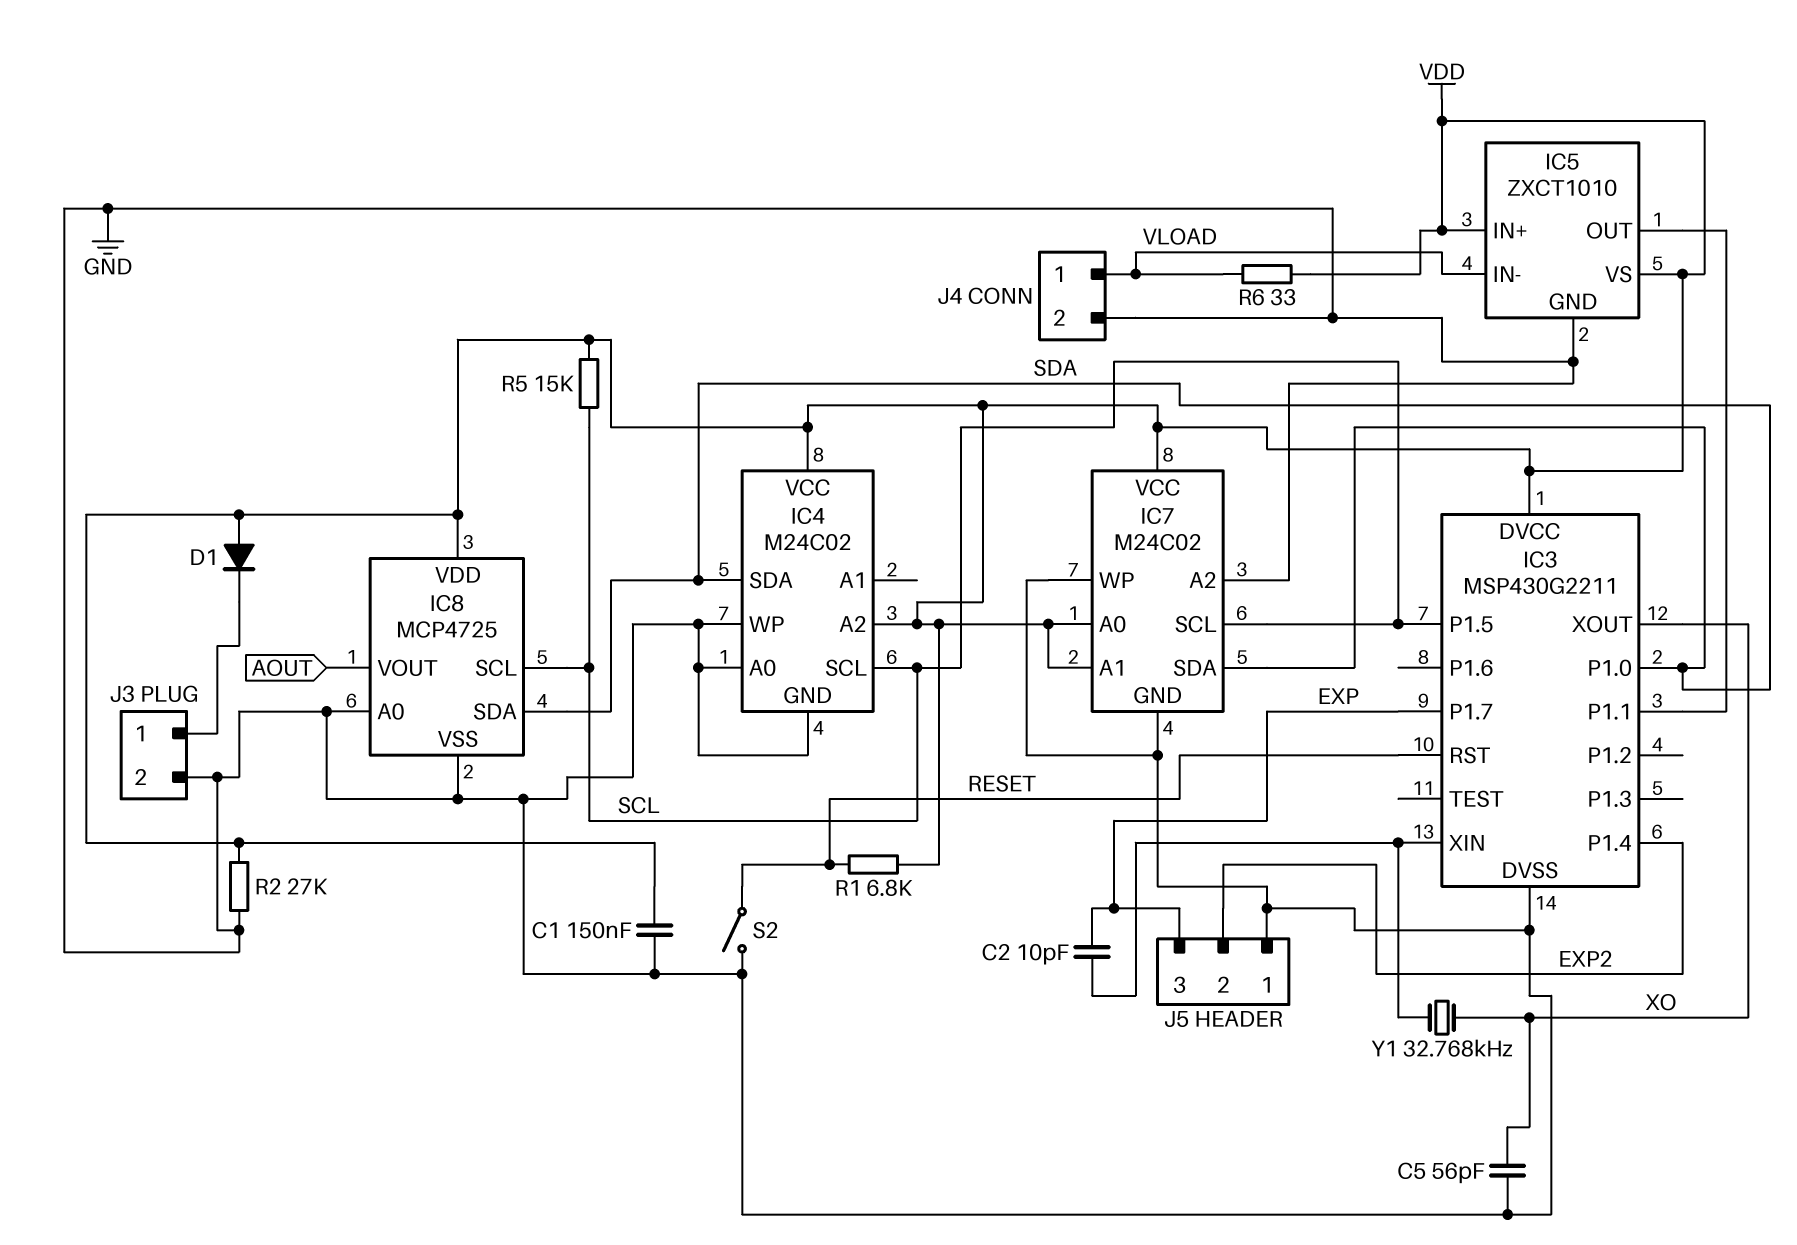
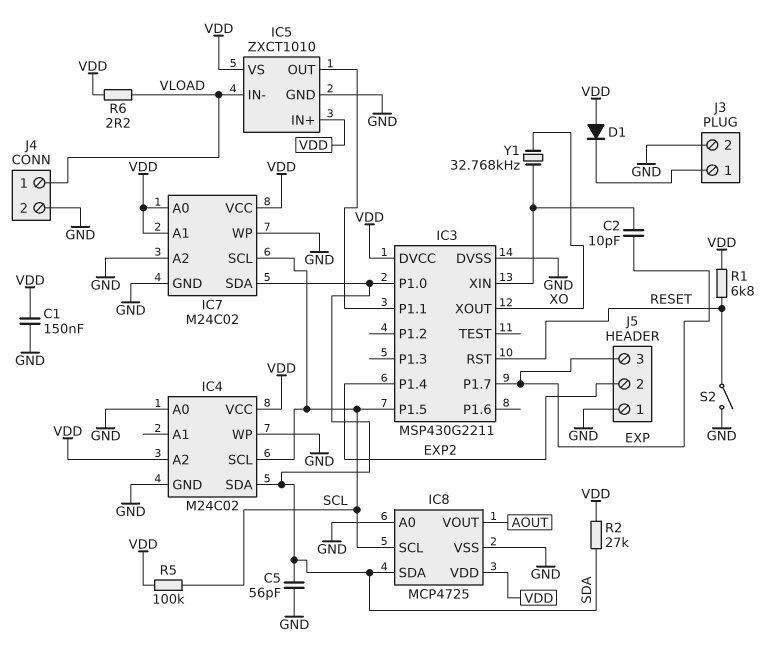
C5: 56pF (GND, XO) -> 56pF (GND, SDA)
R2: 27k (GND, VDD) -> 27k (SDA, VDD)
R5: 15k (SCL, VDD) -> 100k (SCL, VDD)
R6: 33 (VDD, VLOAD) -> 2.2 (VDD, VLOAD)

